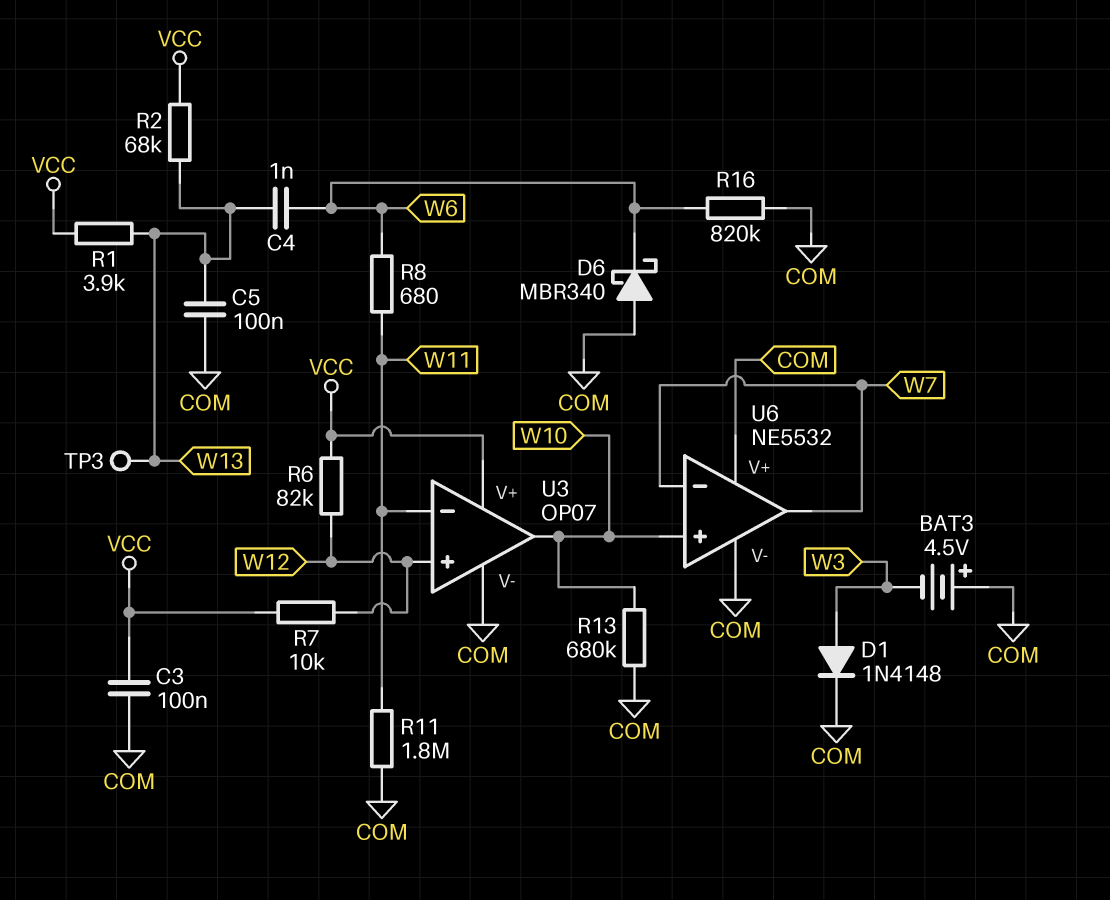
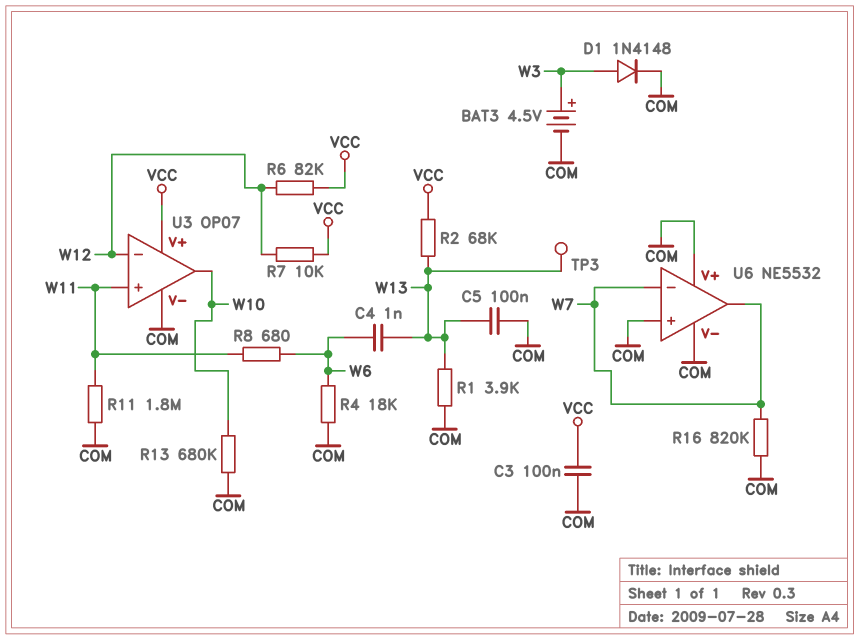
BAT3: 4.5V (plus COM, minus W3) -> 4.5V (plus W3, minus COM)
D6: schottky MBR340 (A COM, K W6) -> none
R1: 3.9k (VCC, W13) -> 3.9k (COM, W13)
R4: none -> 18k (COM, W6)
R16: 820k (COM, W6) -> 820k (COM, W7)
U3 pin in+: W12 -> W11
U3 pin in-: W11 -> W12
U6 pin in+: W10 -> COM

